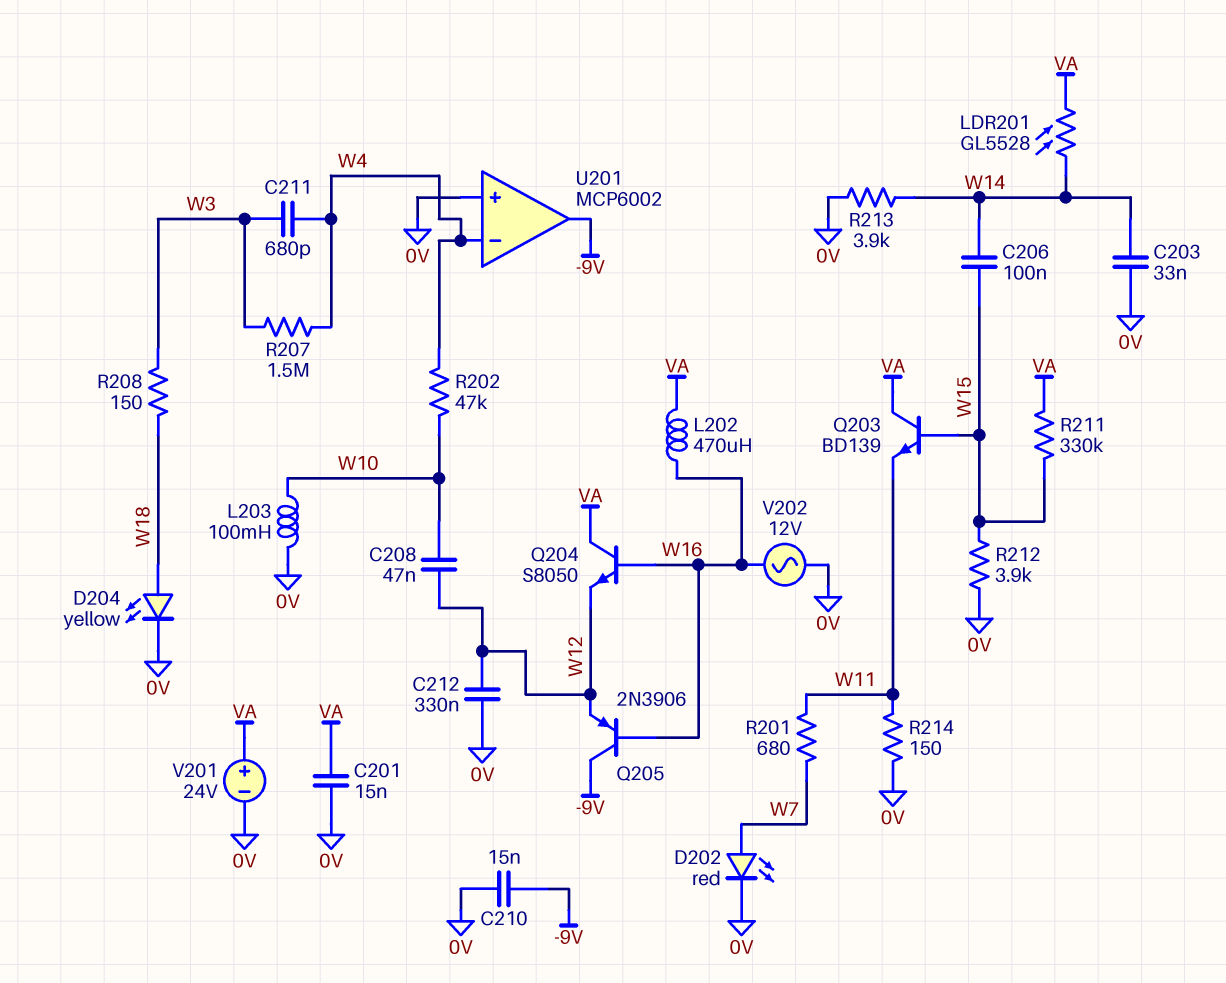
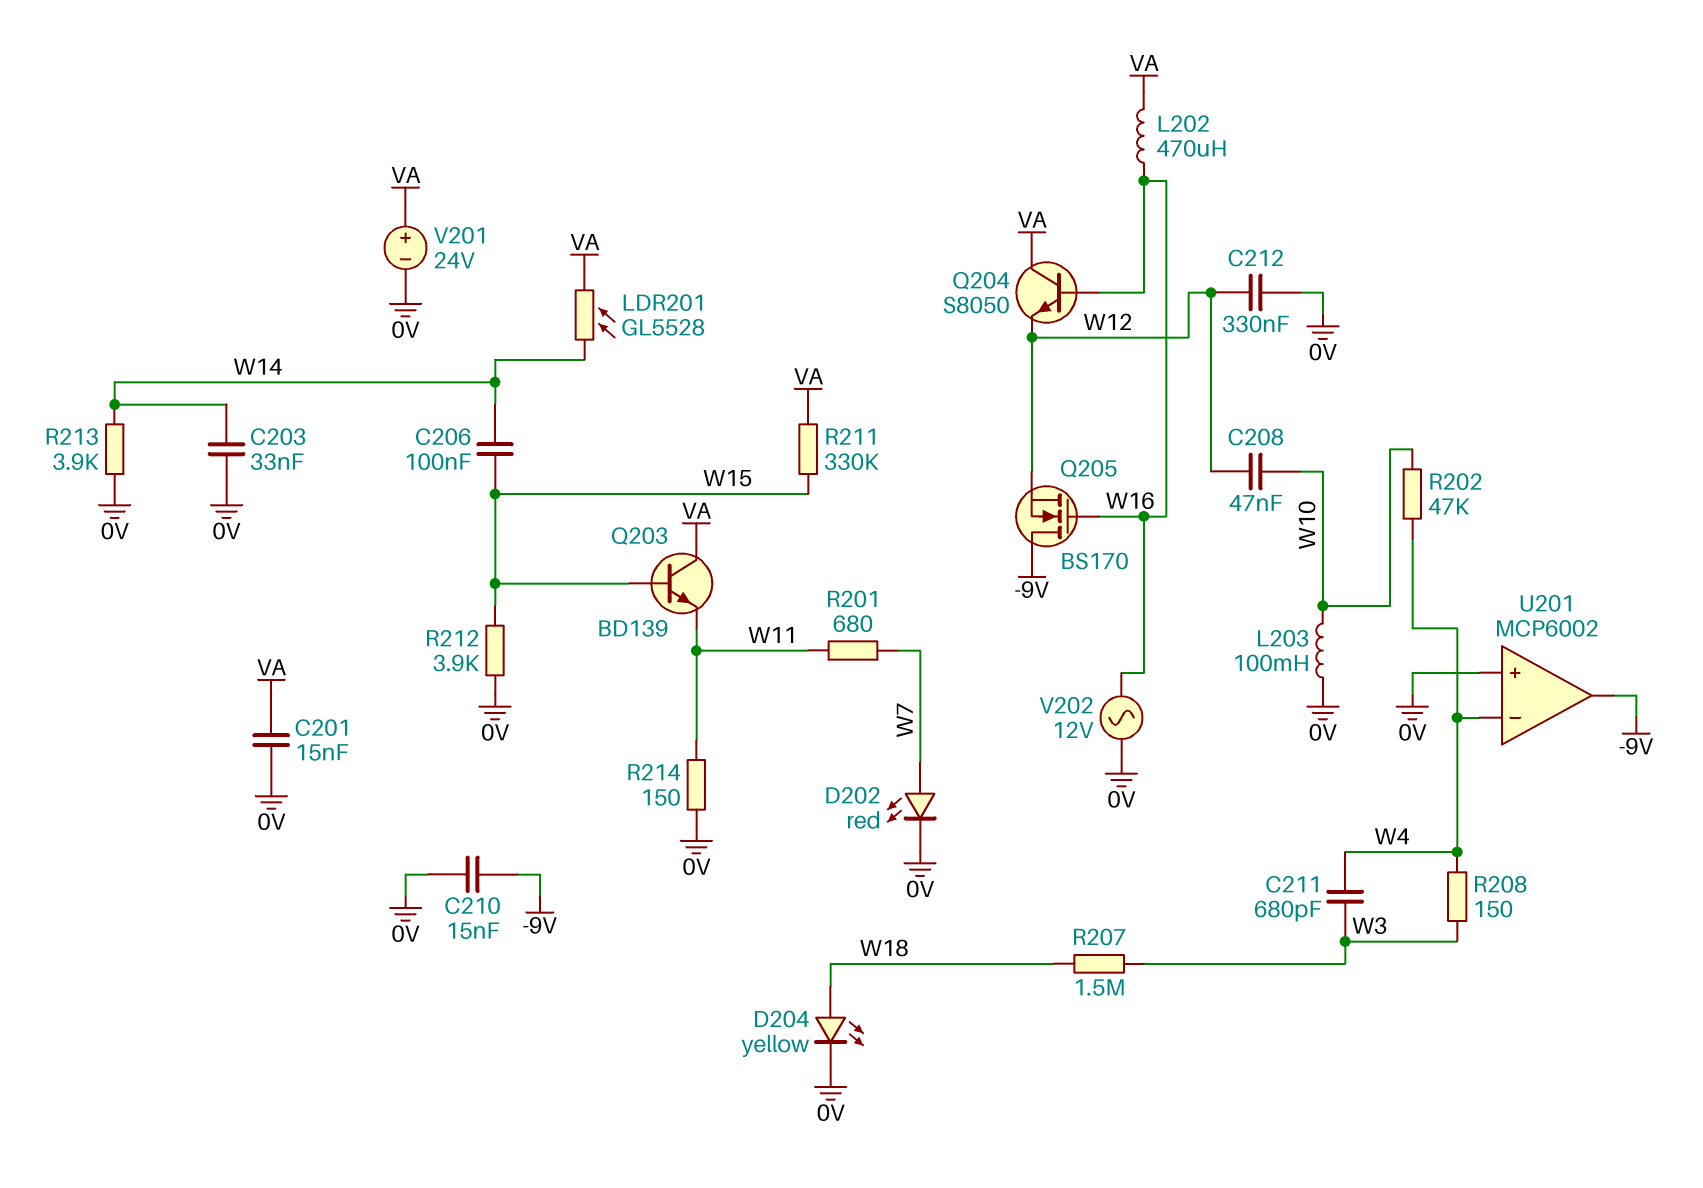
Q205: PNP 2N3906 (B W16, C -9V, E W12) -> NMOS BS170 (G W16, D -9V, S W12)
R207: 1.5M (W3, W4) -> 1.5M (W3, W18)
R208: 150 (W3, W18) -> 150 (W3, W4)

